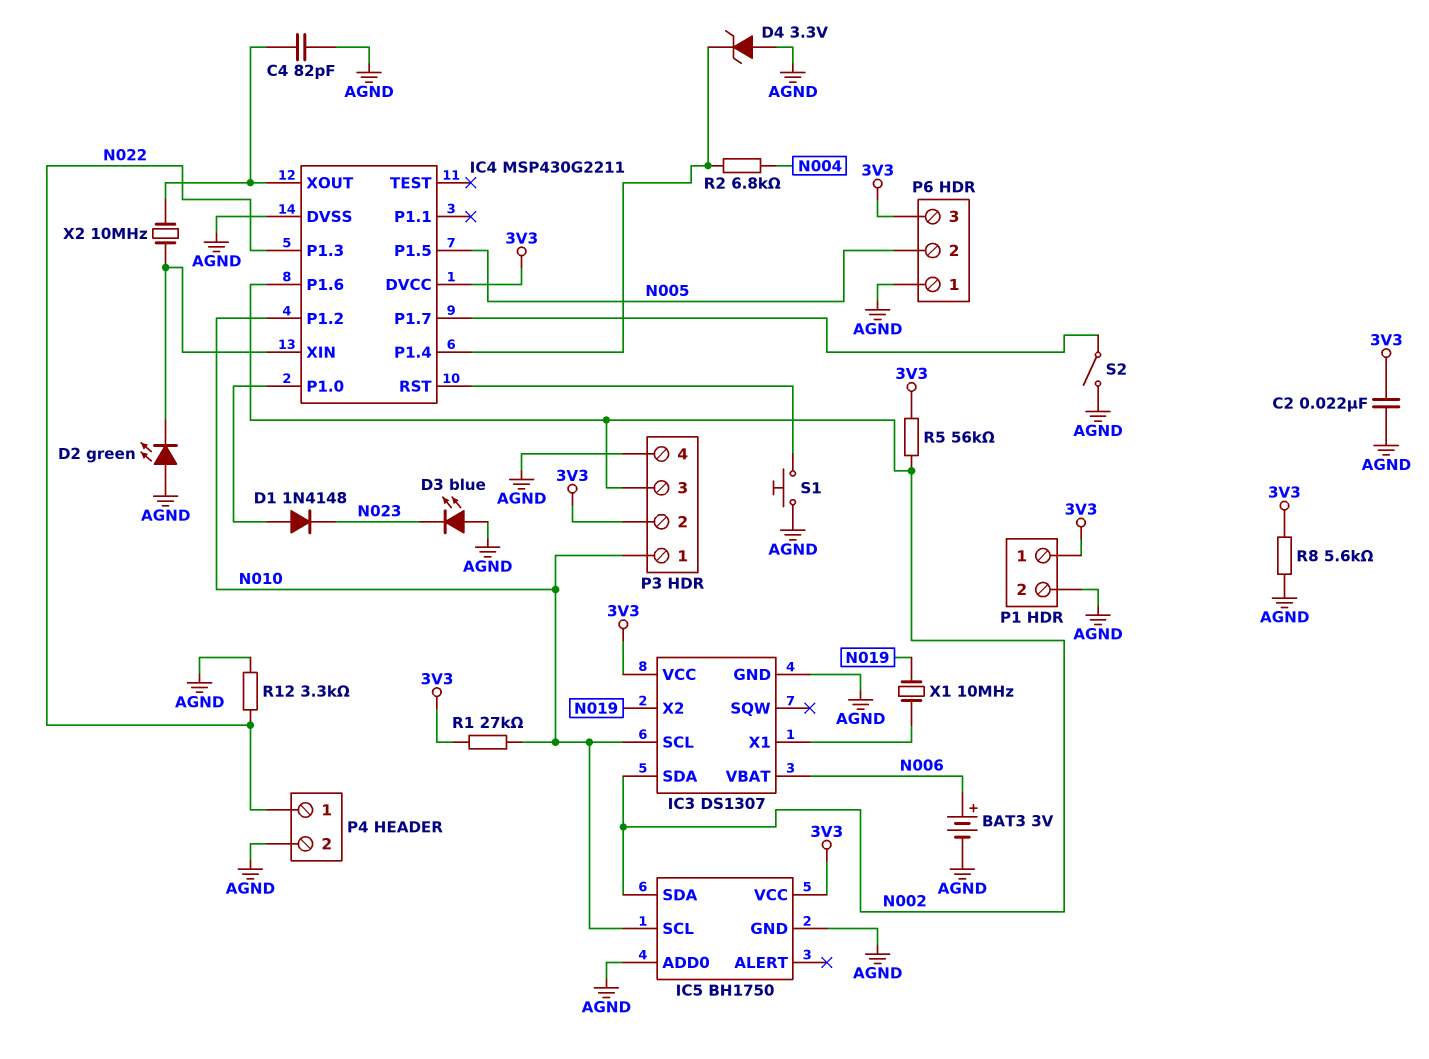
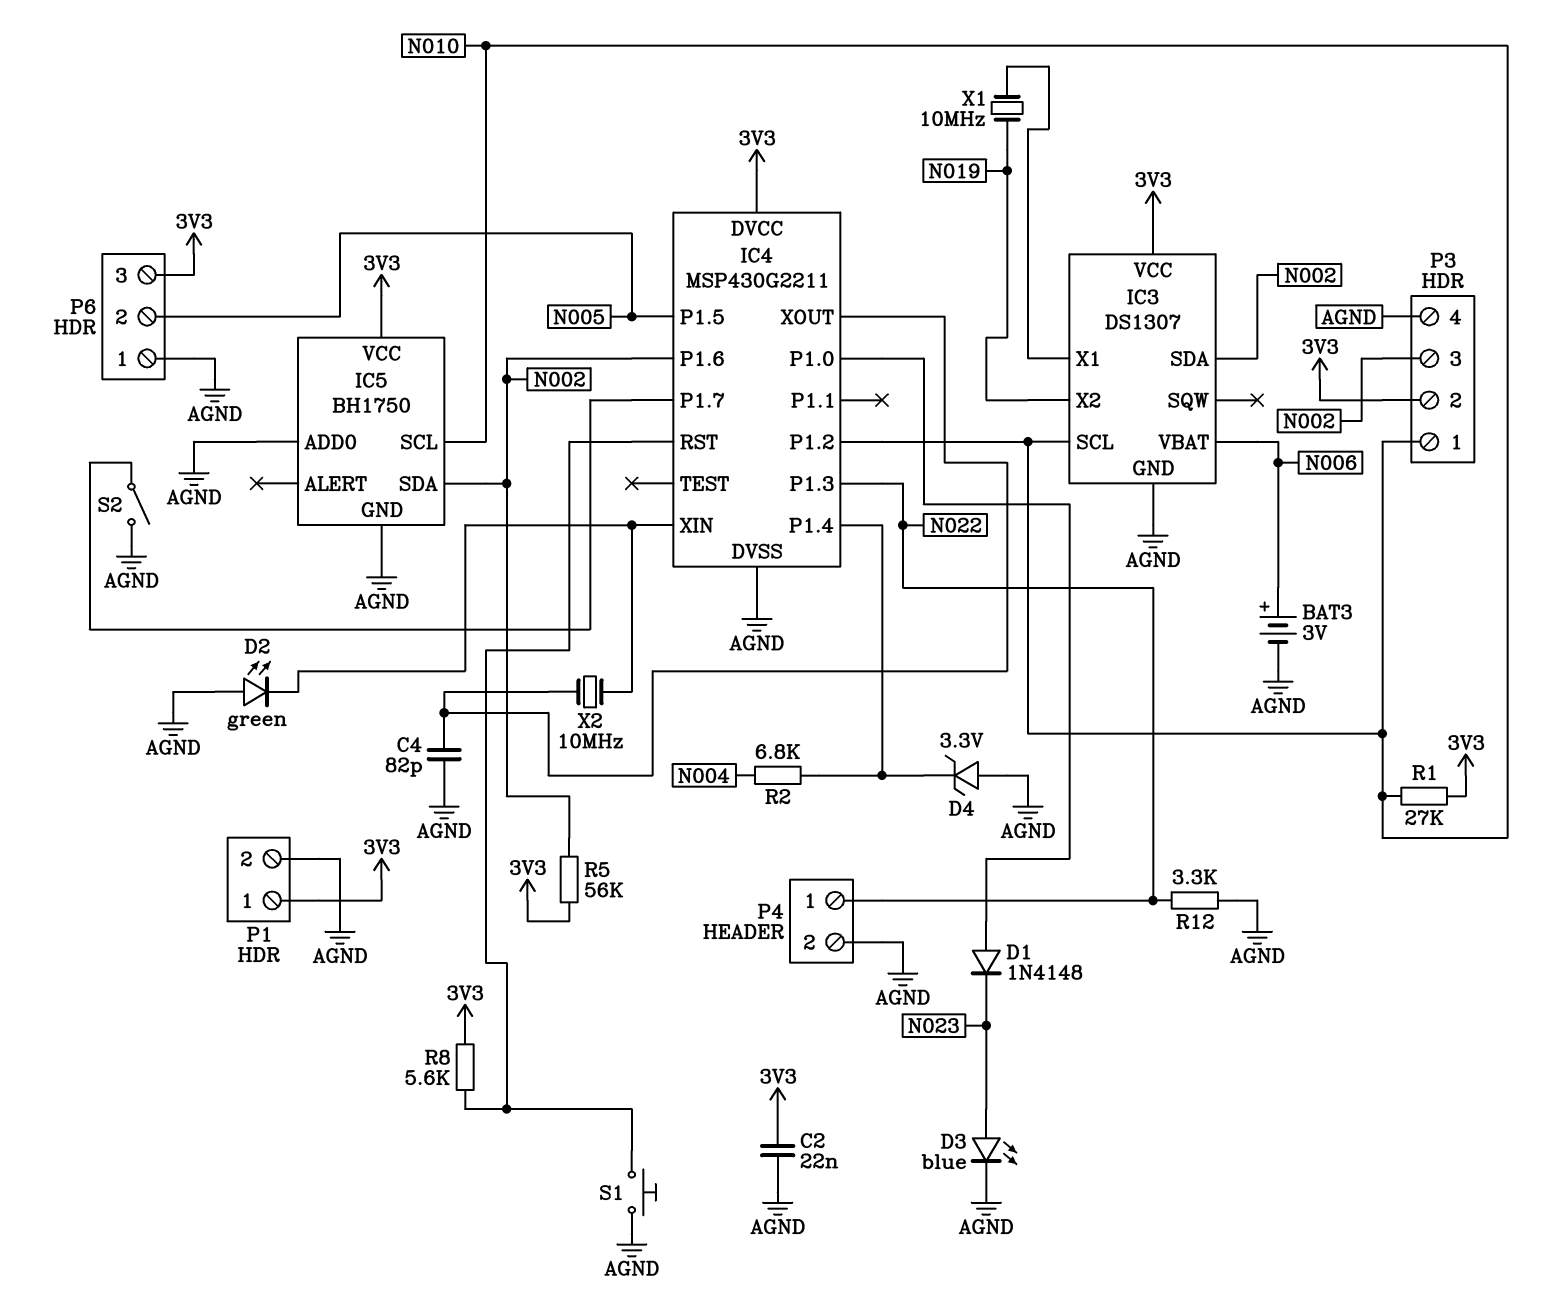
D3: LED blue (A AGND, K N023) -> LED blue (A N023, K AGND)
R8: 5.6k (3V3, AGND) -> 5.6k (3V3, IC4/RST)

